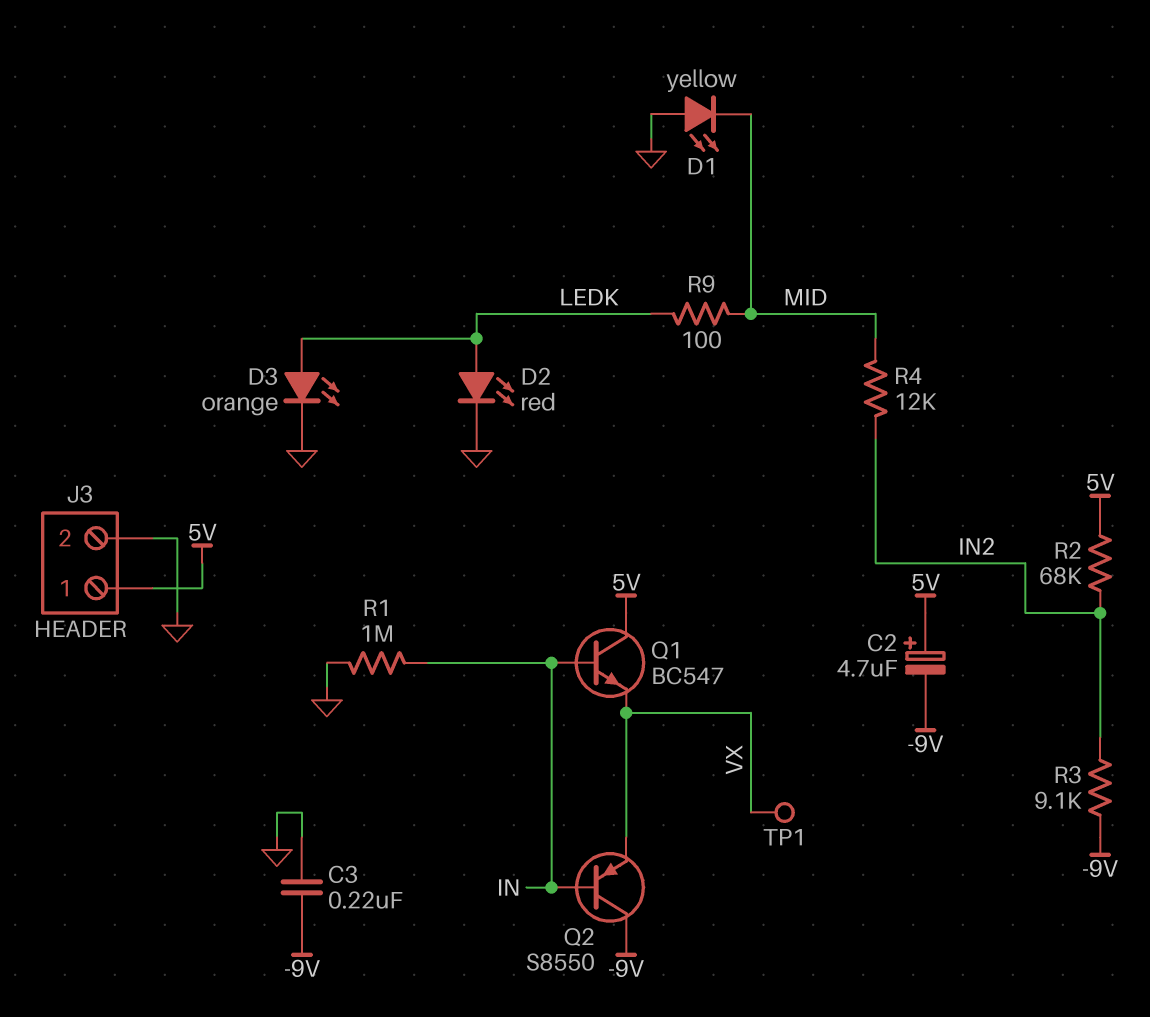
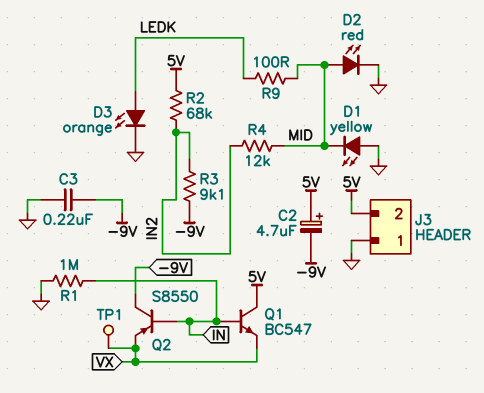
D2: LED red (A LEDK, K GND) -> LED red (A MID, K GND)
J3 pin 1: 5V -> GND
J3 pin 2: GND -> 5V

